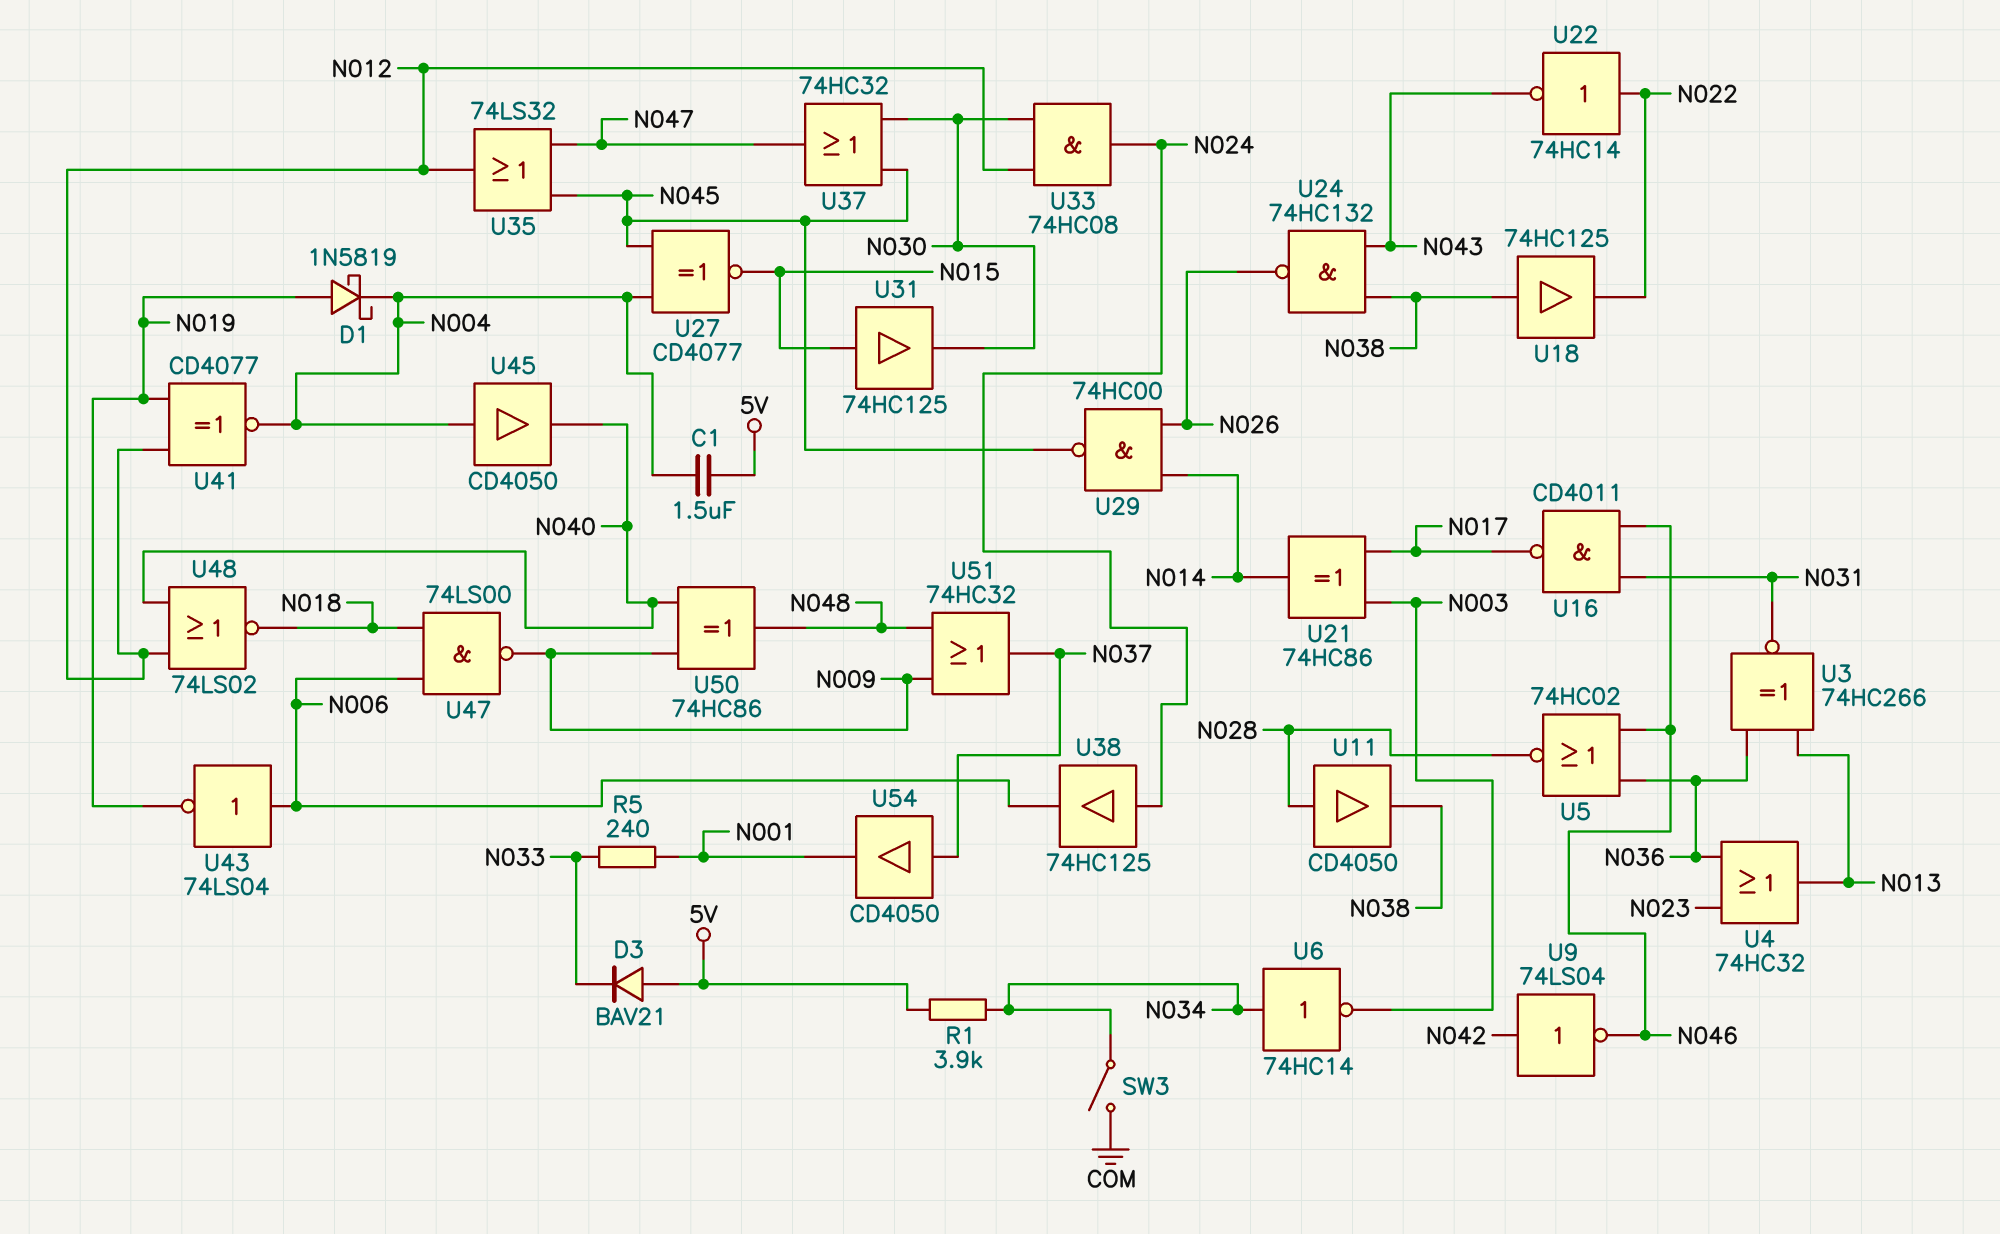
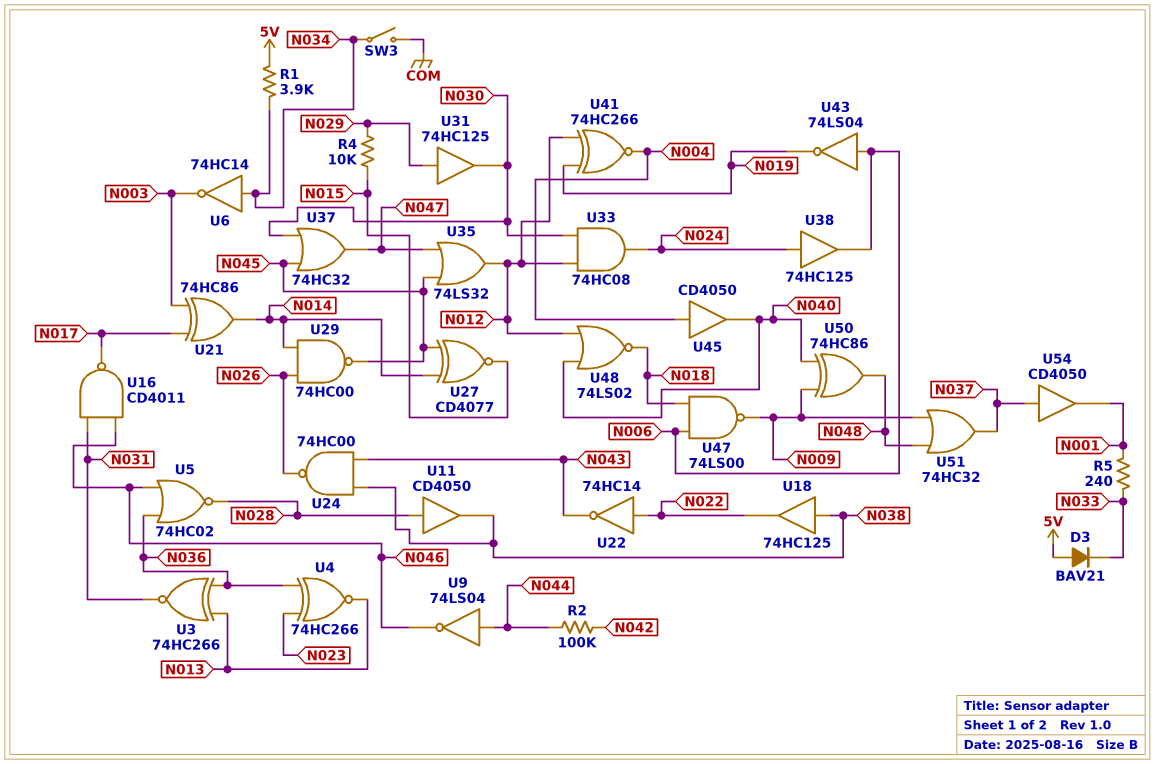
C1: 1.5uF (5V, N004) -> none
D1: schottky 1N5819 (A N019, K N004) -> none
R2: none -> 100k (N042, N044)
R4: none -> 10k (N015, N029)
U4: OR 74HC32 (in N023, in N036, out N013) -> XNOR 74HC266 (in N023, in N036, out N013)
U9: NOT 74LS04 (in N042, out N046) -> NOT 74LS04 (in N044, out N046)
U24: NAND 74HC132 (in N038, in N043, out N026) -> NAND 74HC00 (in N038, in N043, out N026)
U27: XNOR CD4077 (in N004, in N045, out N015) -> XNOR CD4077 (in N014, in N045, out N015)
U31: buffer 74HC125 (in N015, out N030) -> buffer 74HC125 (in N029, out N030)
U41: XNOR CD4077 (in N012, in N019, out N004) -> XNOR 74HC266 (in N012, in N019, out N004)

